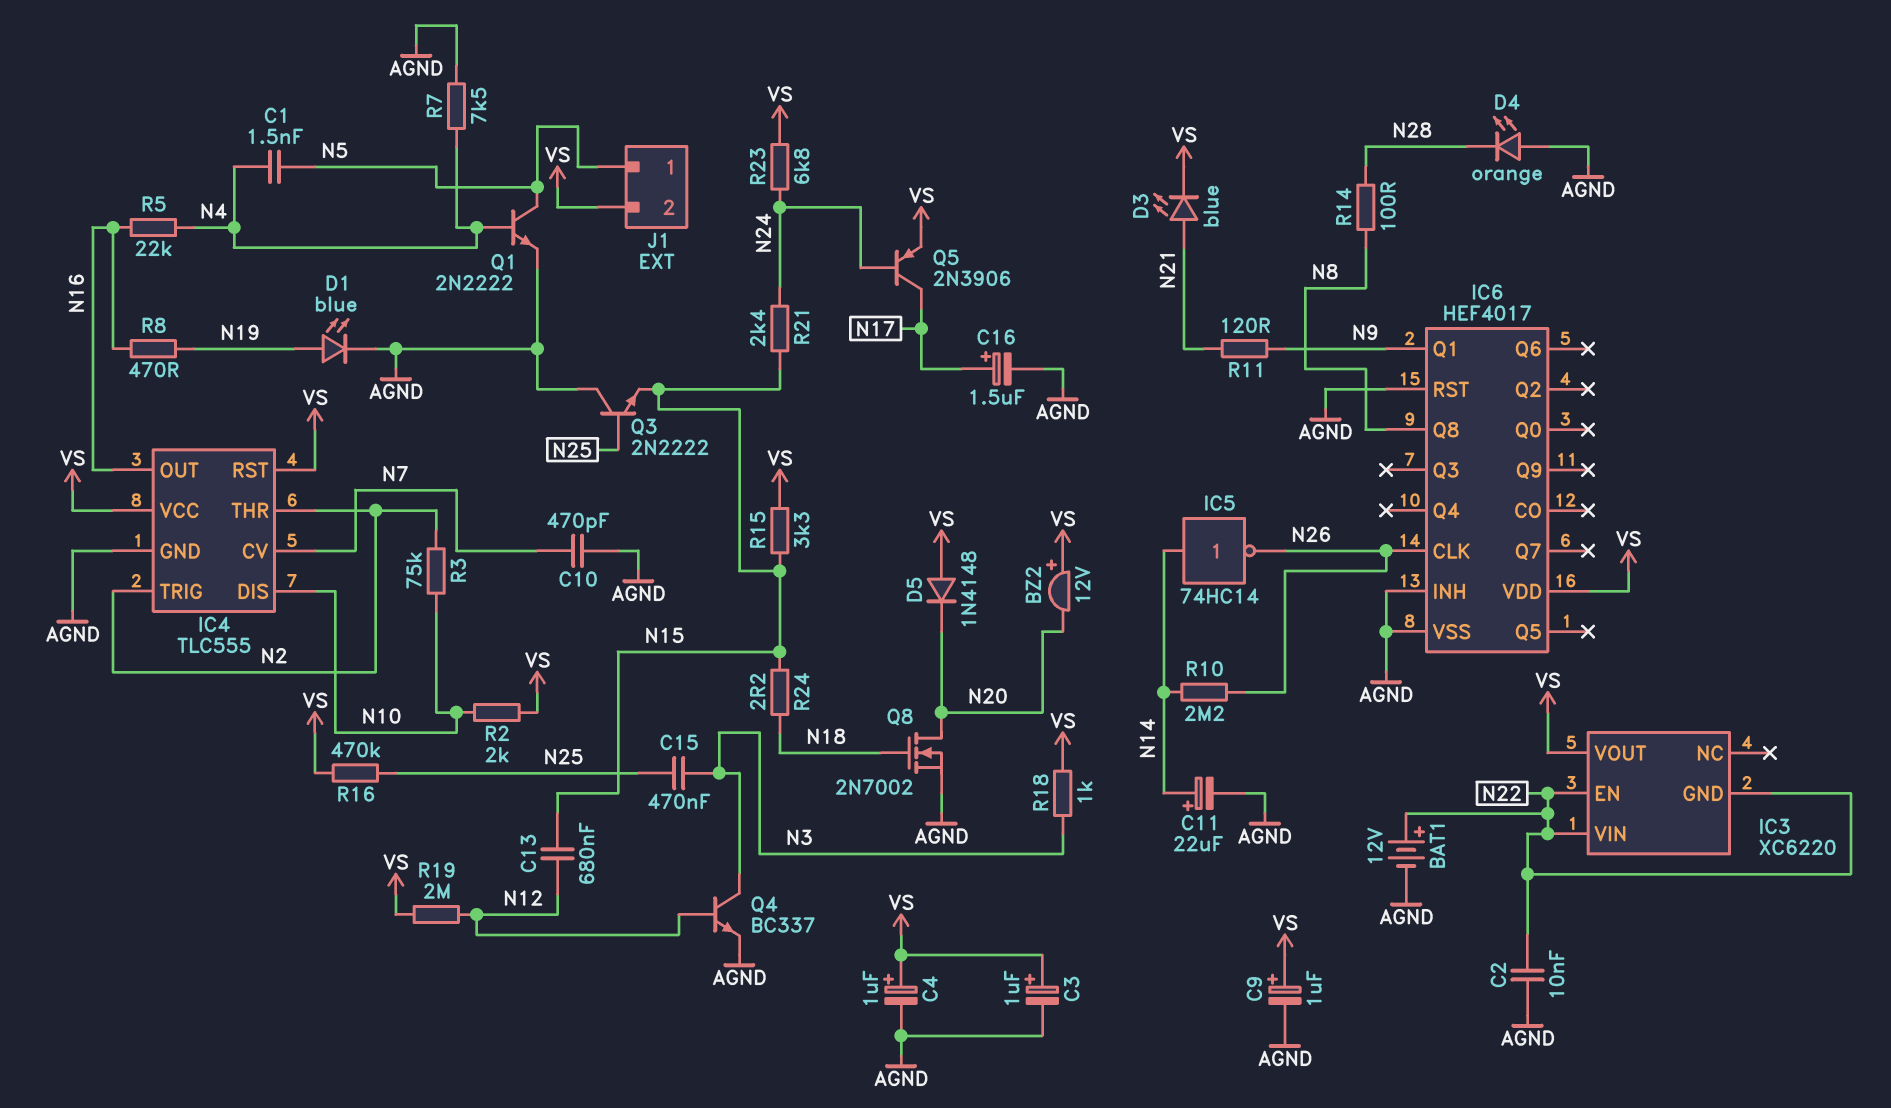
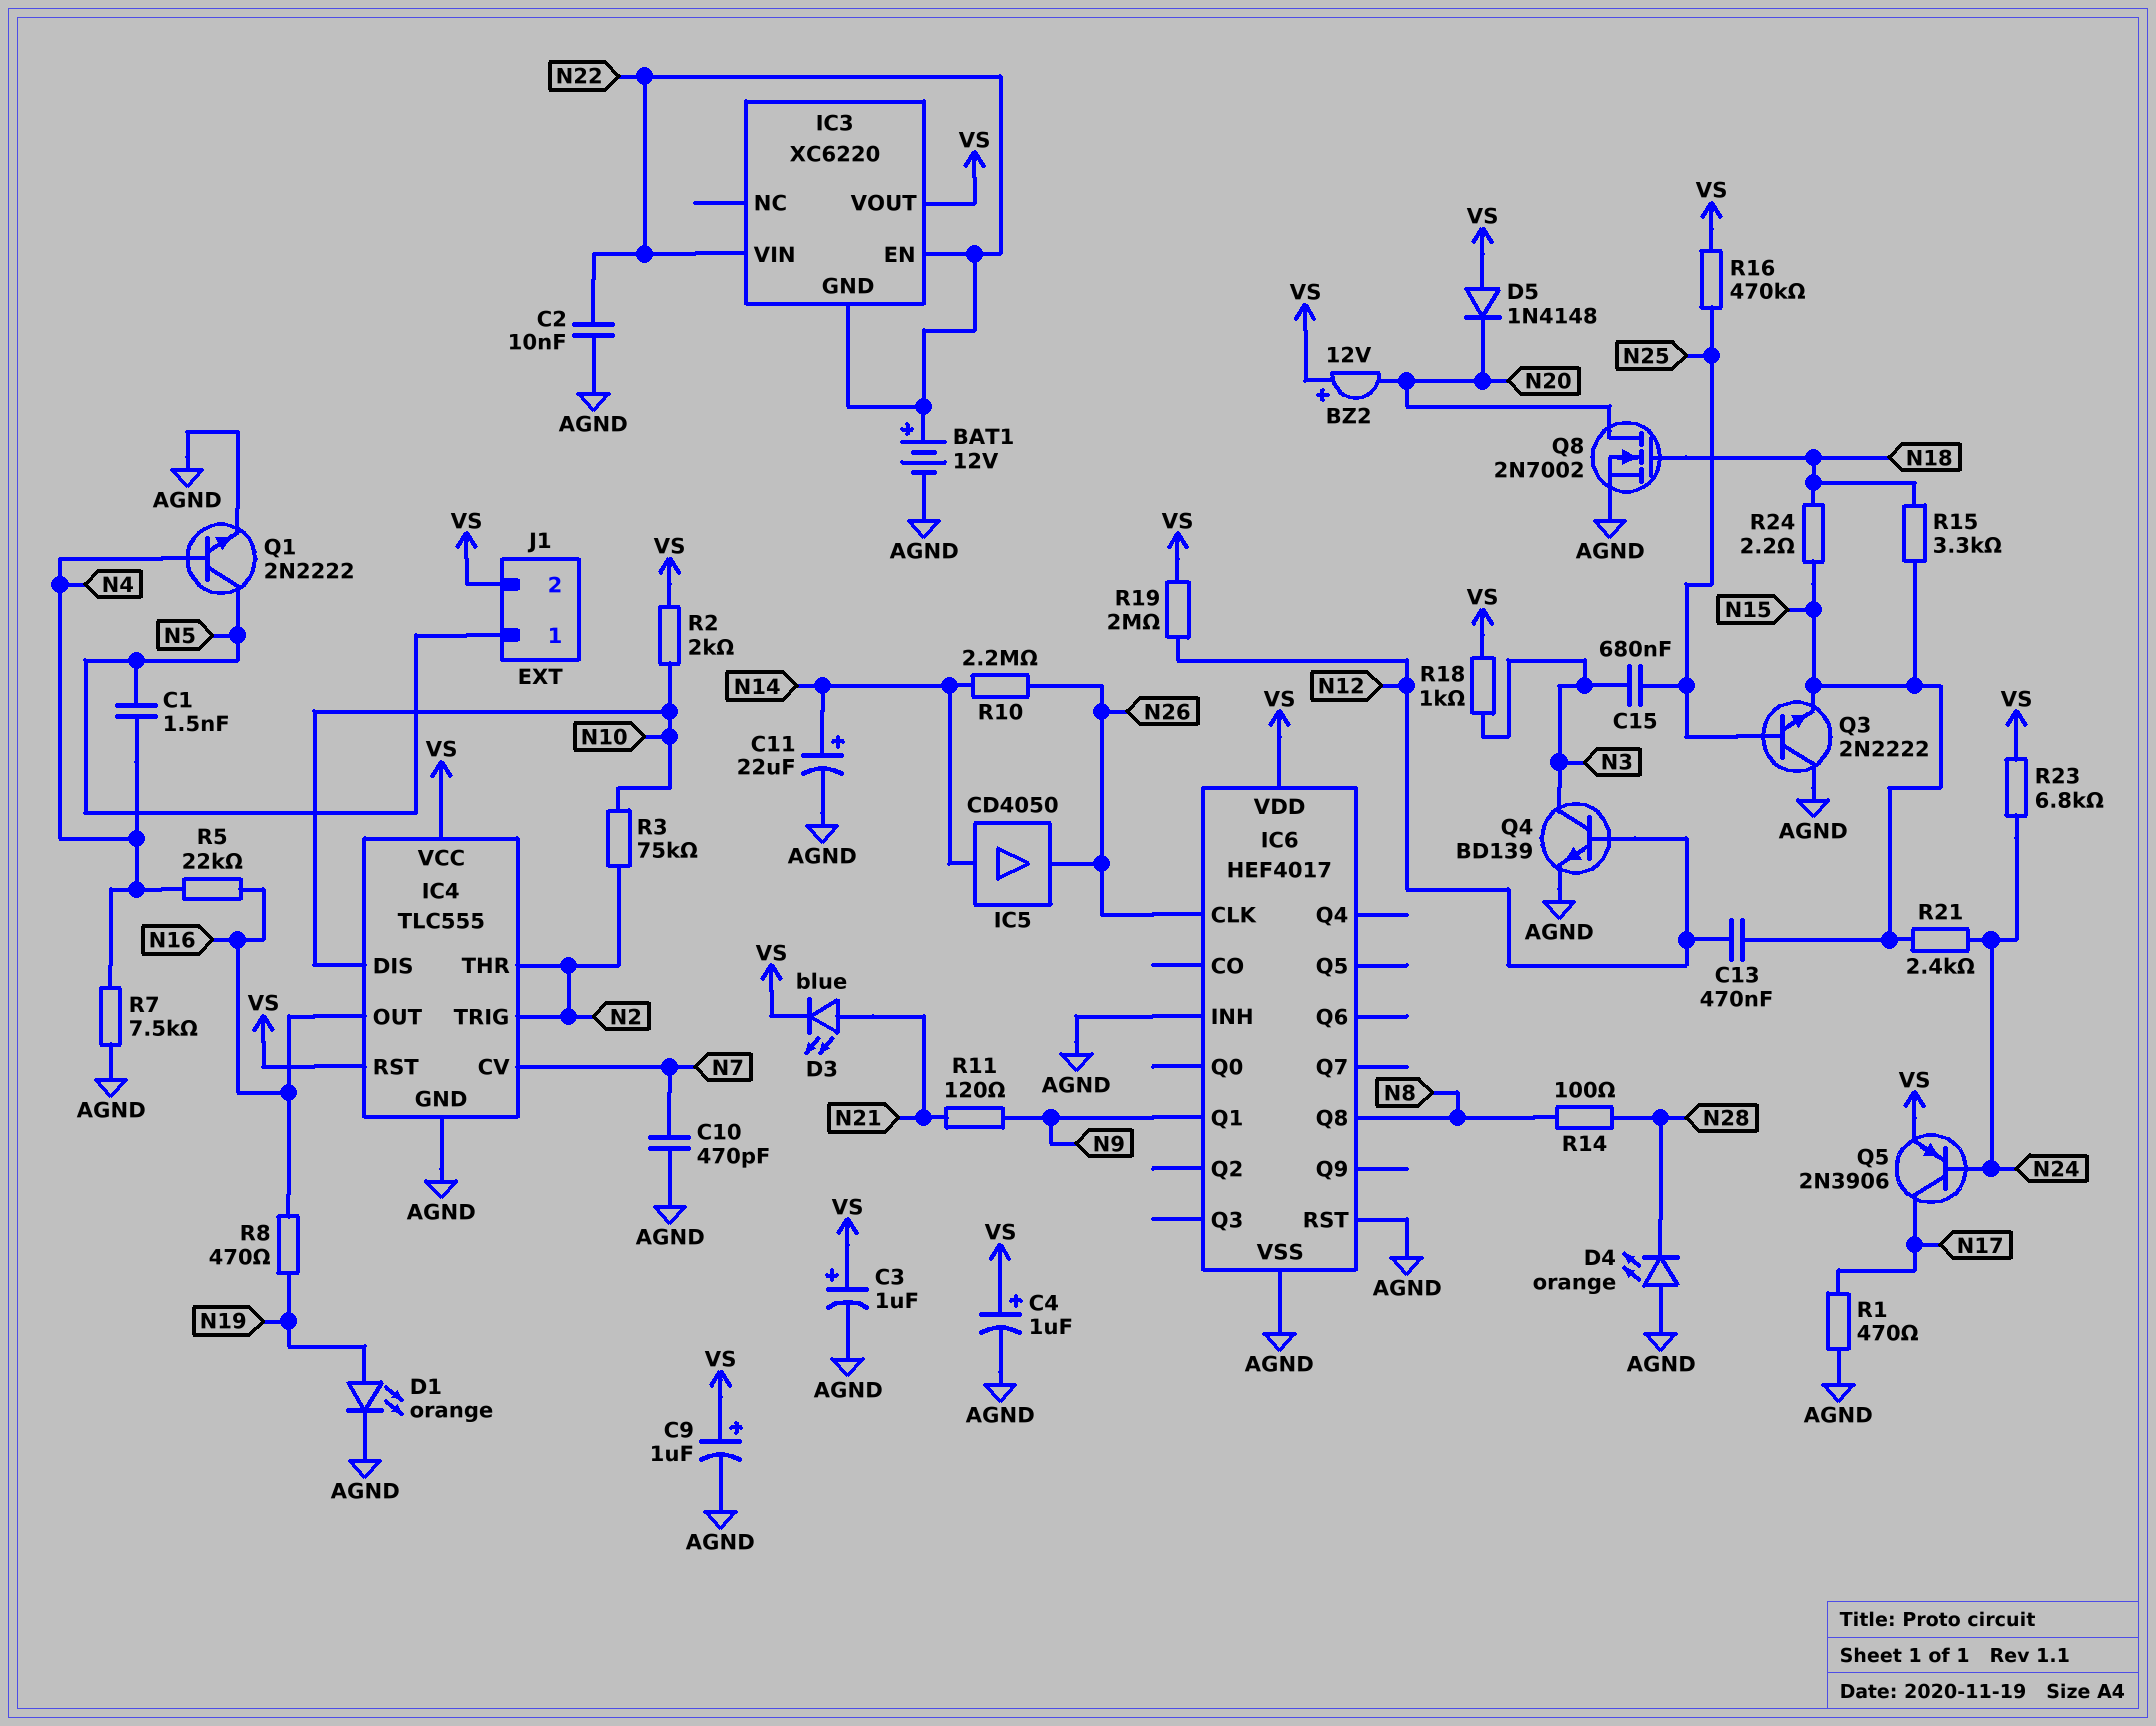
C13: 680nF (N12, N15) -> 470nF (N12, N15)
C15: 470nF (N3, N25) -> 680nF (N3, N25)
C16: 1.5uF (plus N17, minus AGND) -> none
D1: LED blue (A N19, K AGND) -> LED orange (A N19, K AGND)
IC5: NOT 74HC14 (in N14, out N26) -> buffer CD4050 (in N14, out N26)
Q4: NPN BC337 (B N12, C N3, E AGND) -> NPN BD139 (B N12, C N3, E AGND)
R1: none -> 470 (AGND, N17)
R15: 3.3k (N15, VS) -> 3.3k (N15, N18)

